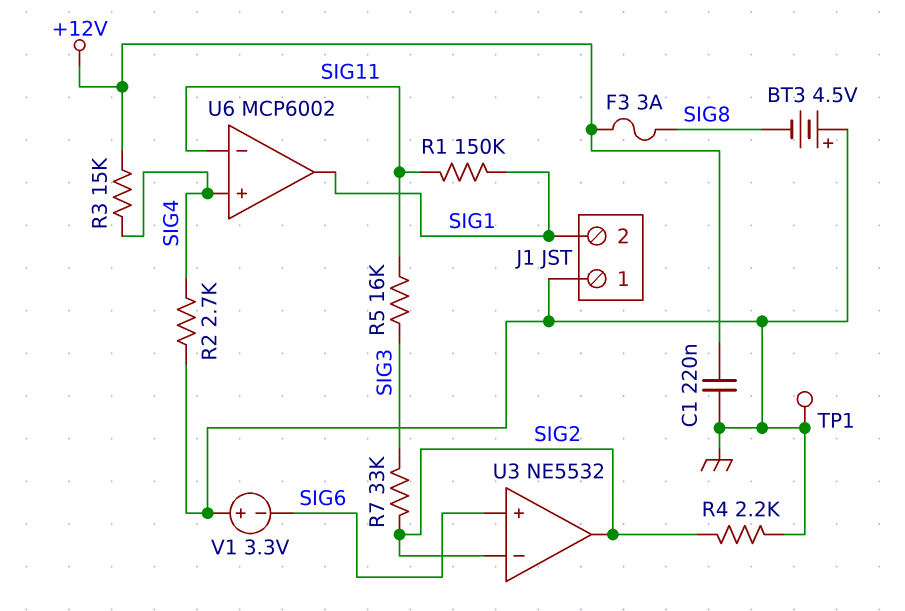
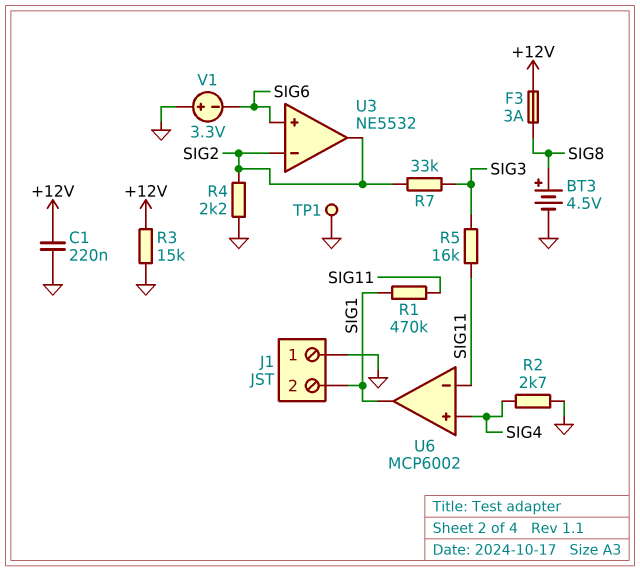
BT3: 4.5V (plus GND, minus SIG8) -> 4.5V (plus SIG8, minus GND)
R1: 150k (SIG1, SIG11) -> 470k (SIG1, SIG11)
R3: 15k (+12V, SIG4) -> 15k (+12V, GND)

